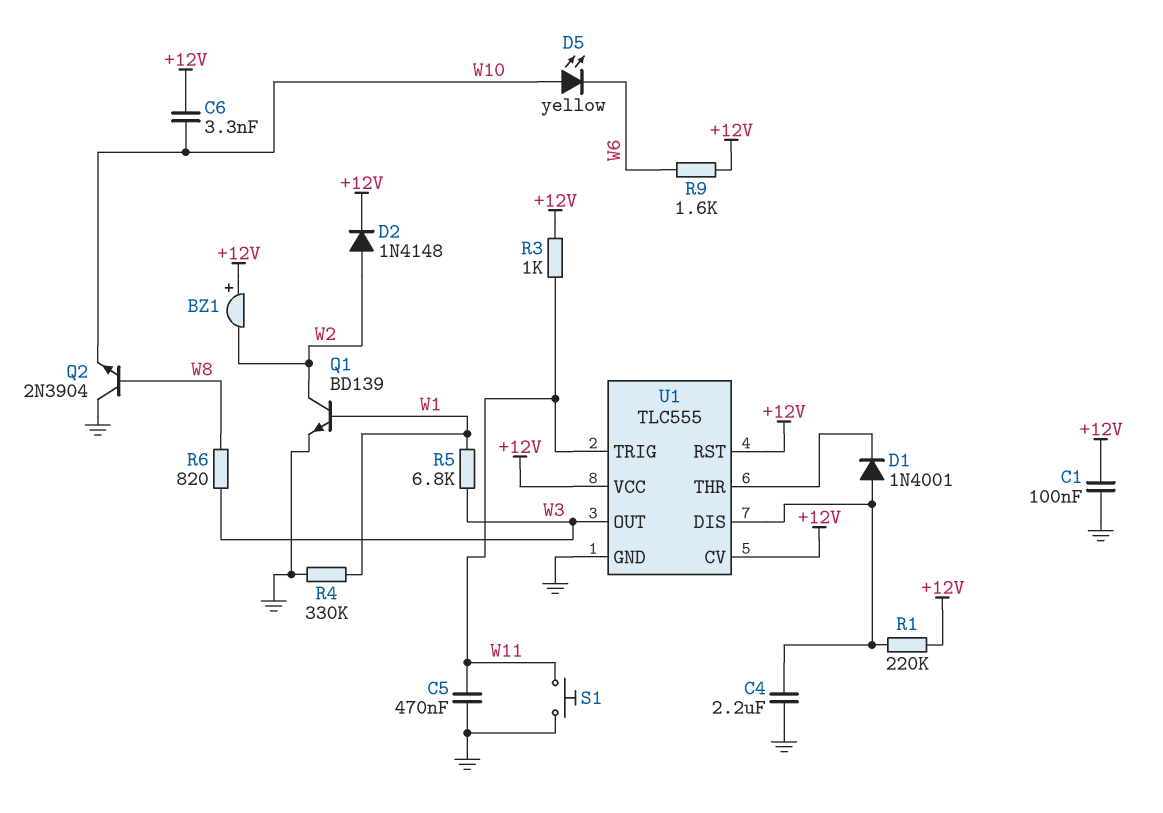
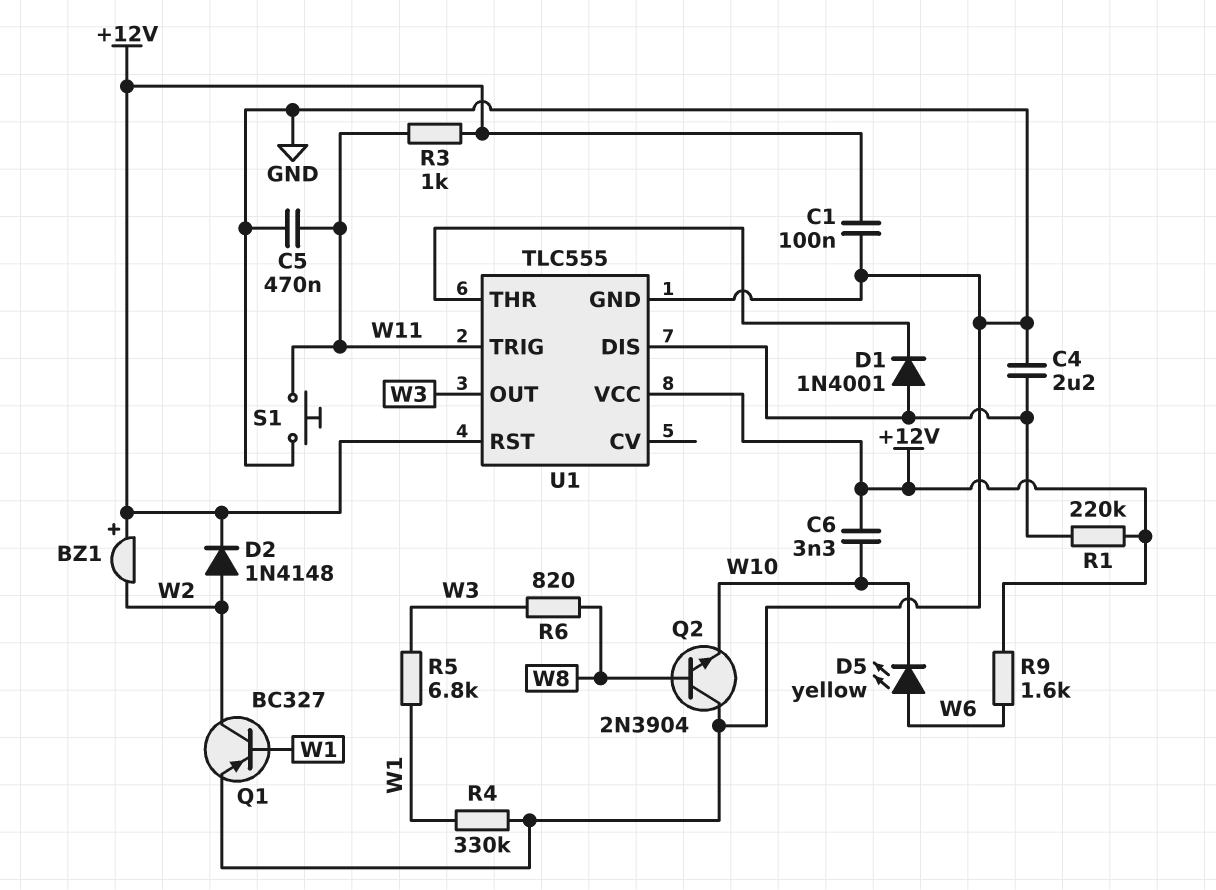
D5: LED yellow (A W10, K W6) -> LED yellow (A W6, K W10)
Q1: NPN BD139 (B W1, C W2, E GND) -> PNP BC327 (B W1, C W2, E GND)
U1 pin CV: +12V -> none

